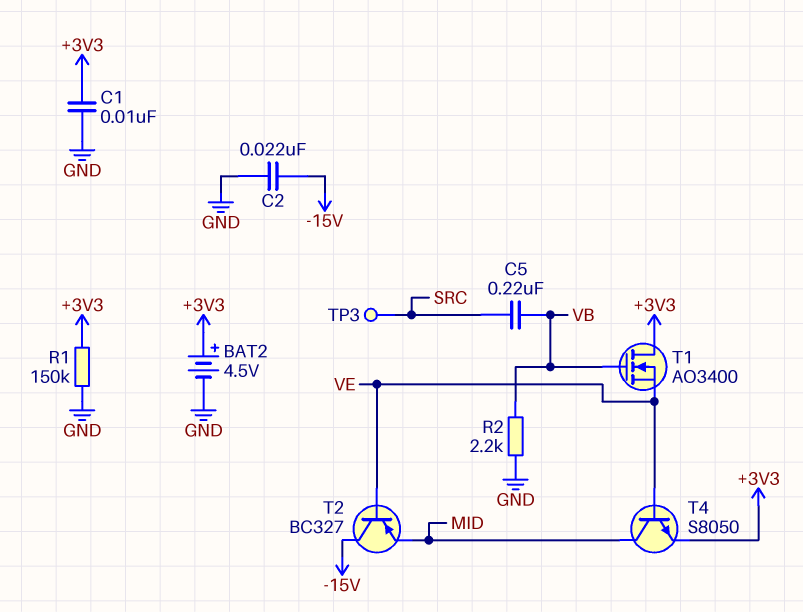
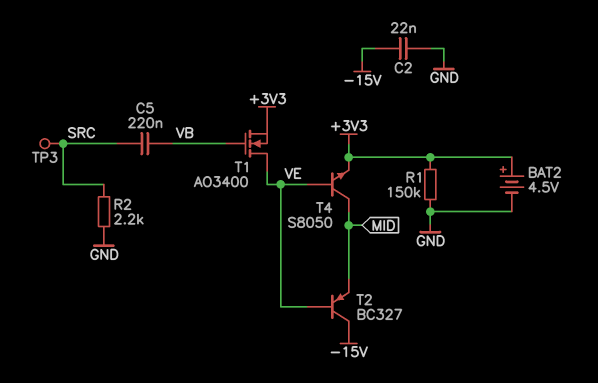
C1: 10nF (+3V3, GND) -> none
R2: 2.2k (GND, VB) -> 2.2k (GND, SRC)
T1: NMOS AO3400 (G VB, D +3V3, S VE) -> NMOS AO3400 (G VB, D VE, S +3V3)

